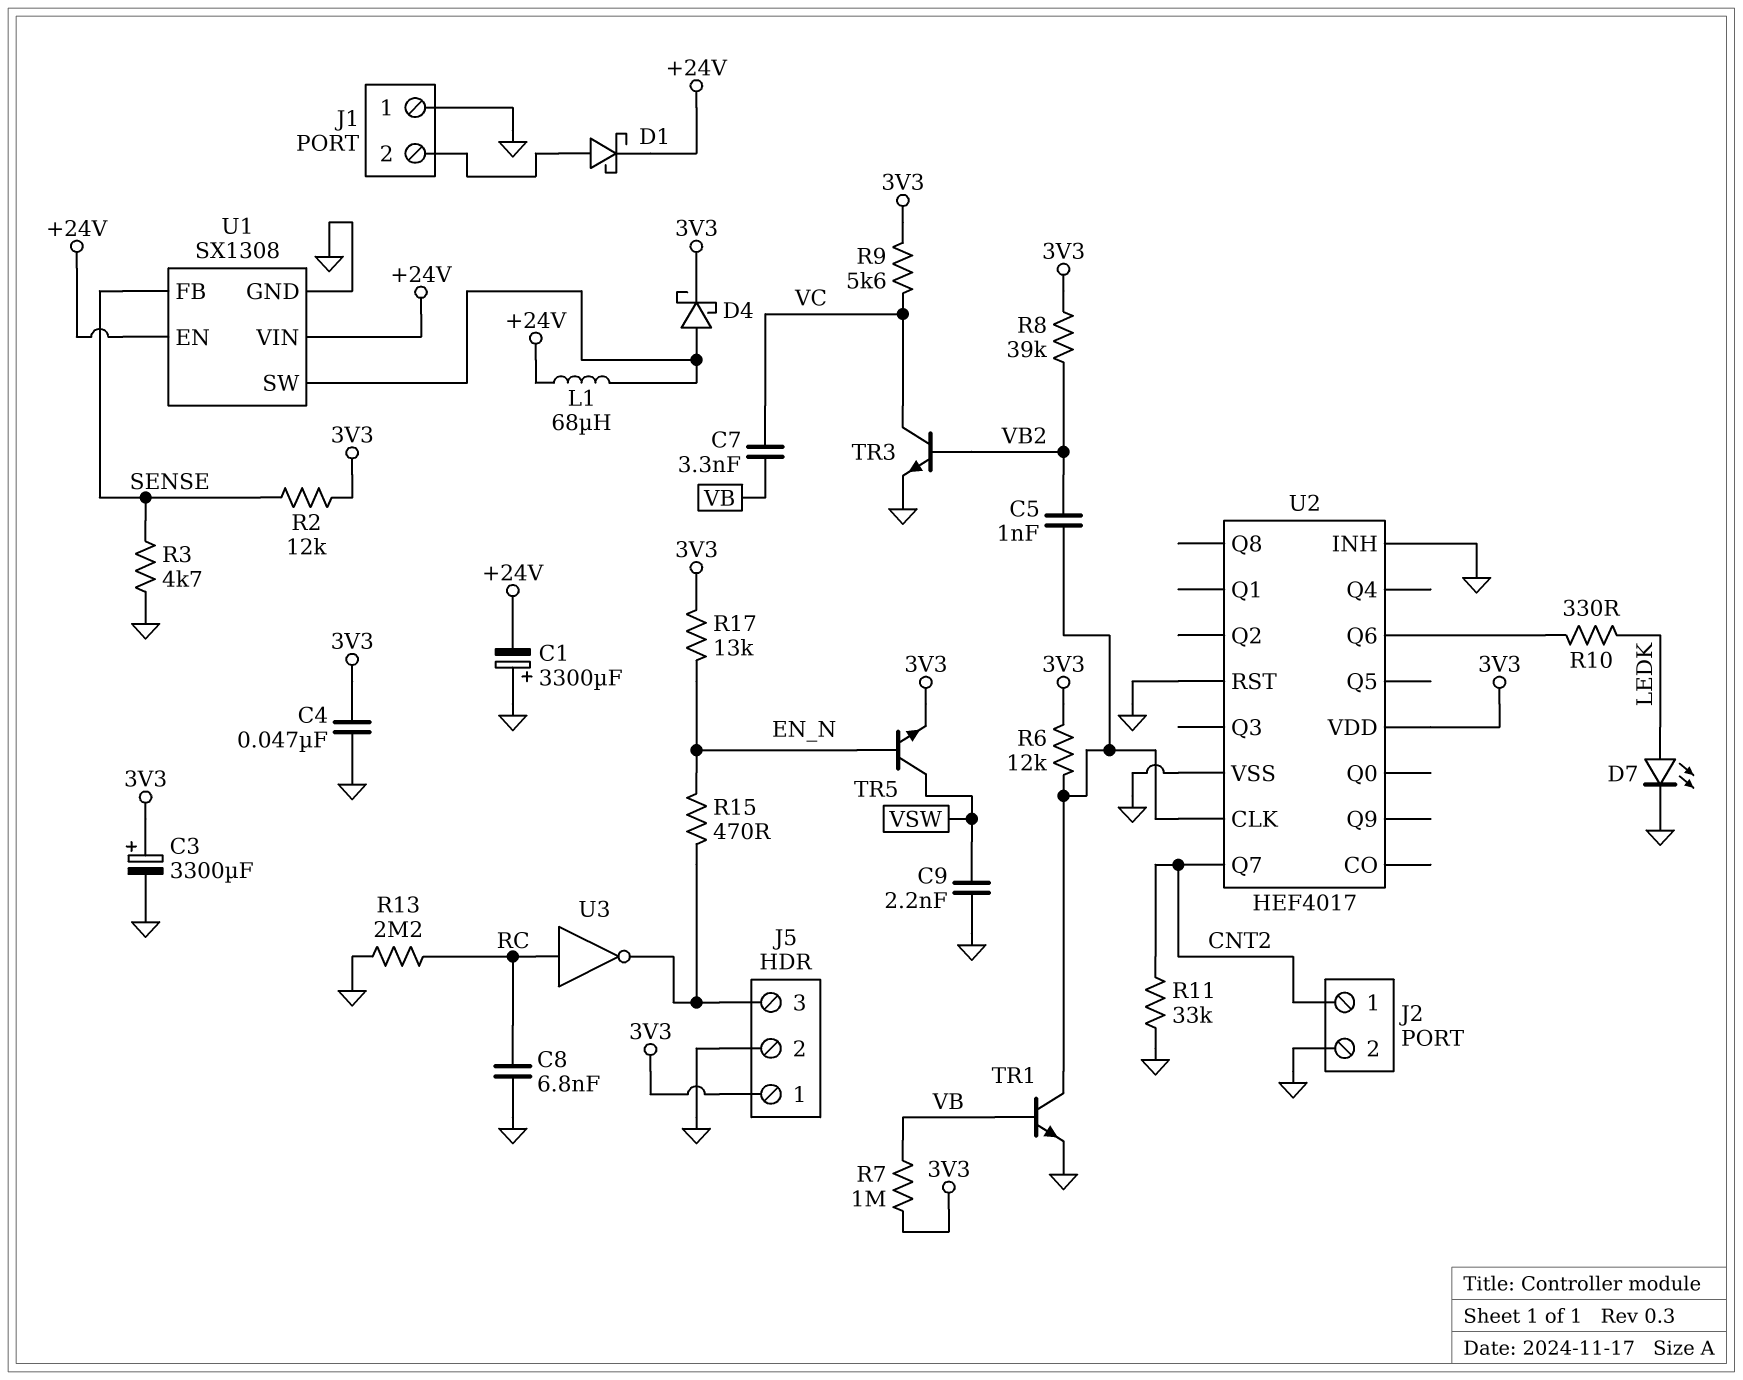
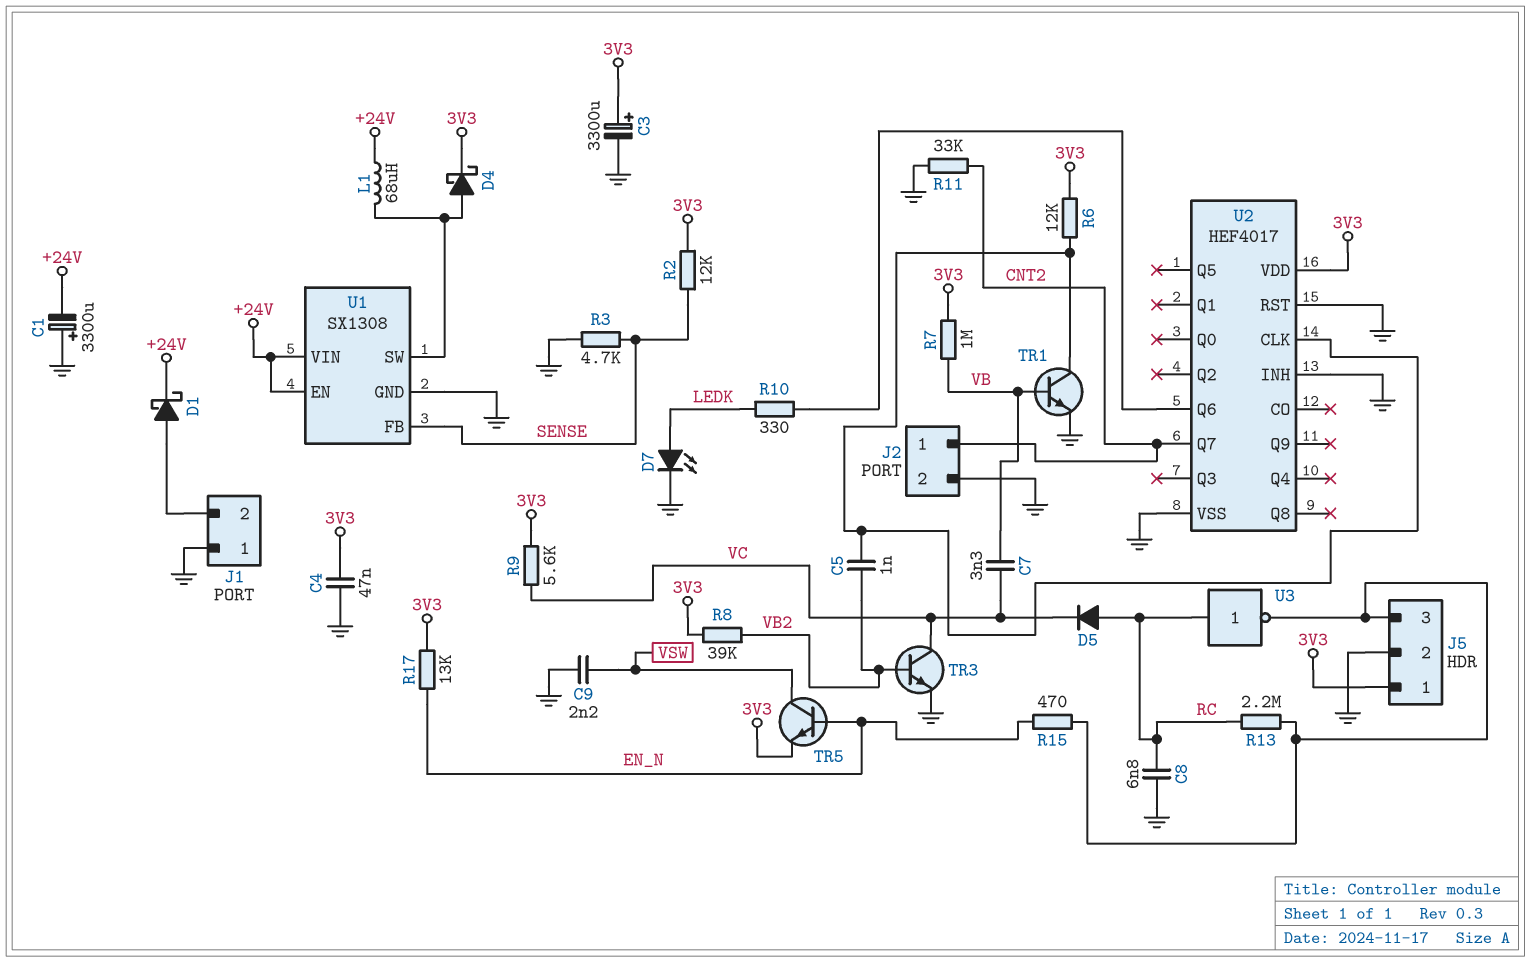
D5: none -> diode (A RC, K VC)
R13: 2.2M (GND, RC) -> 2.2M (J5/3, RC)

